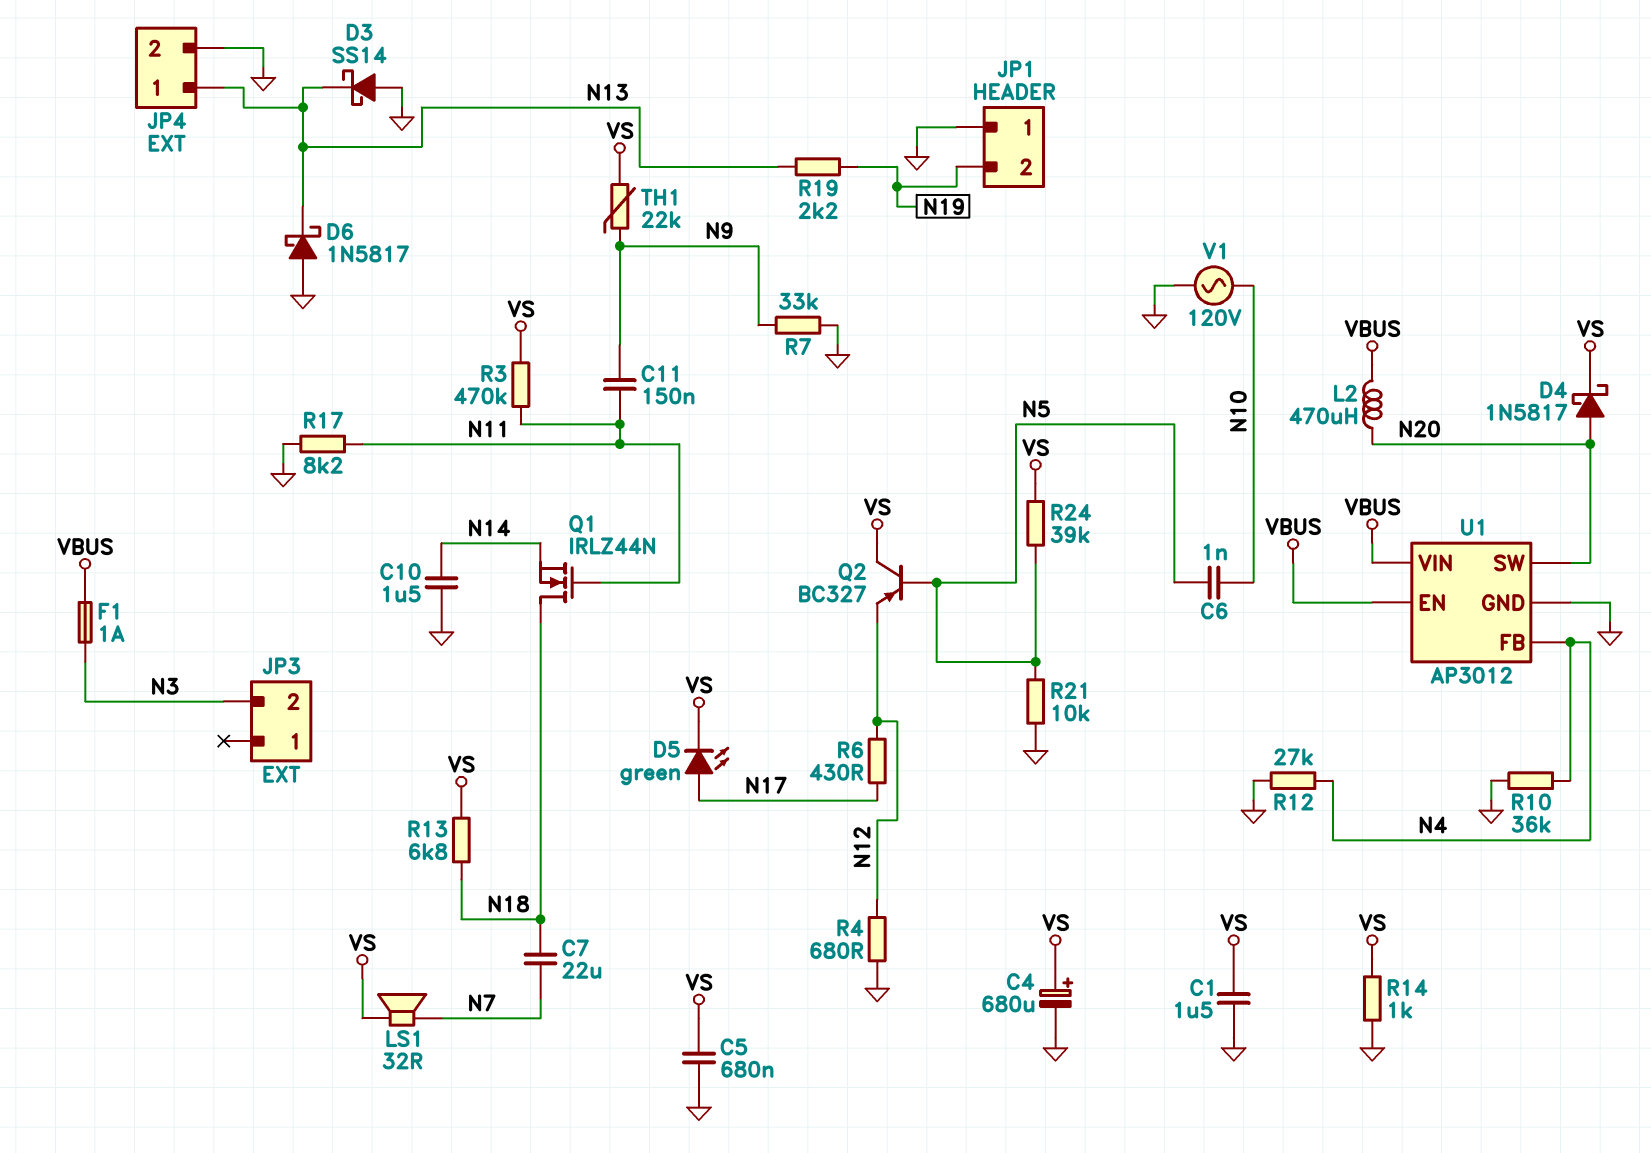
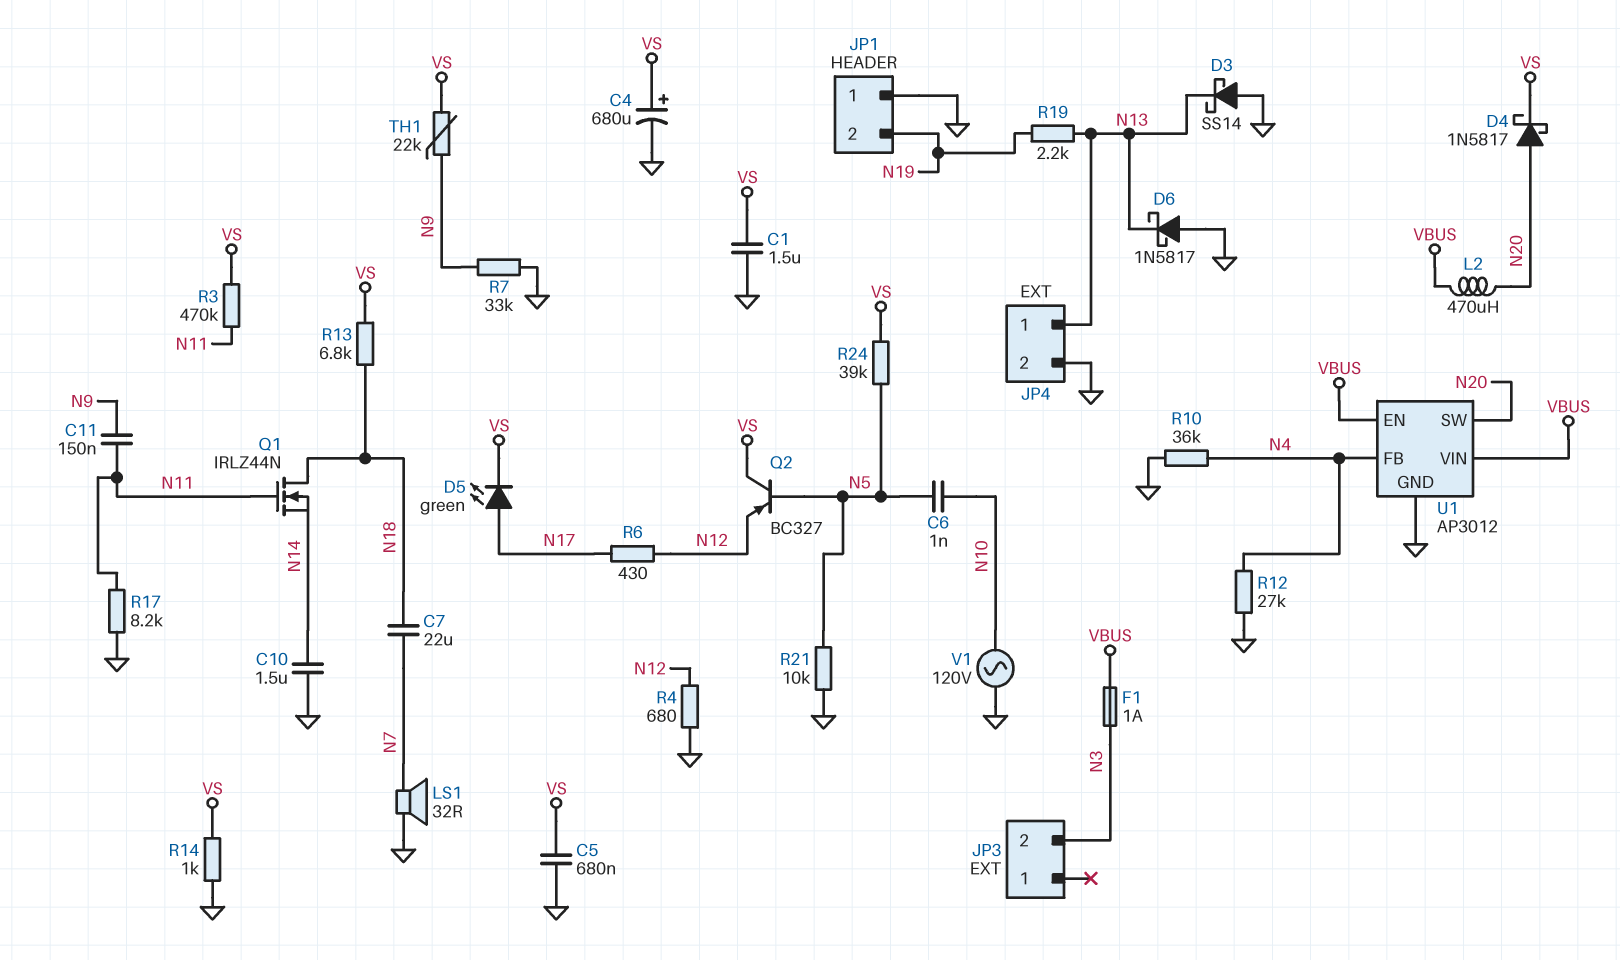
LS1: speaker 32R (N7, VS) -> speaker 32R (GND, N7)

